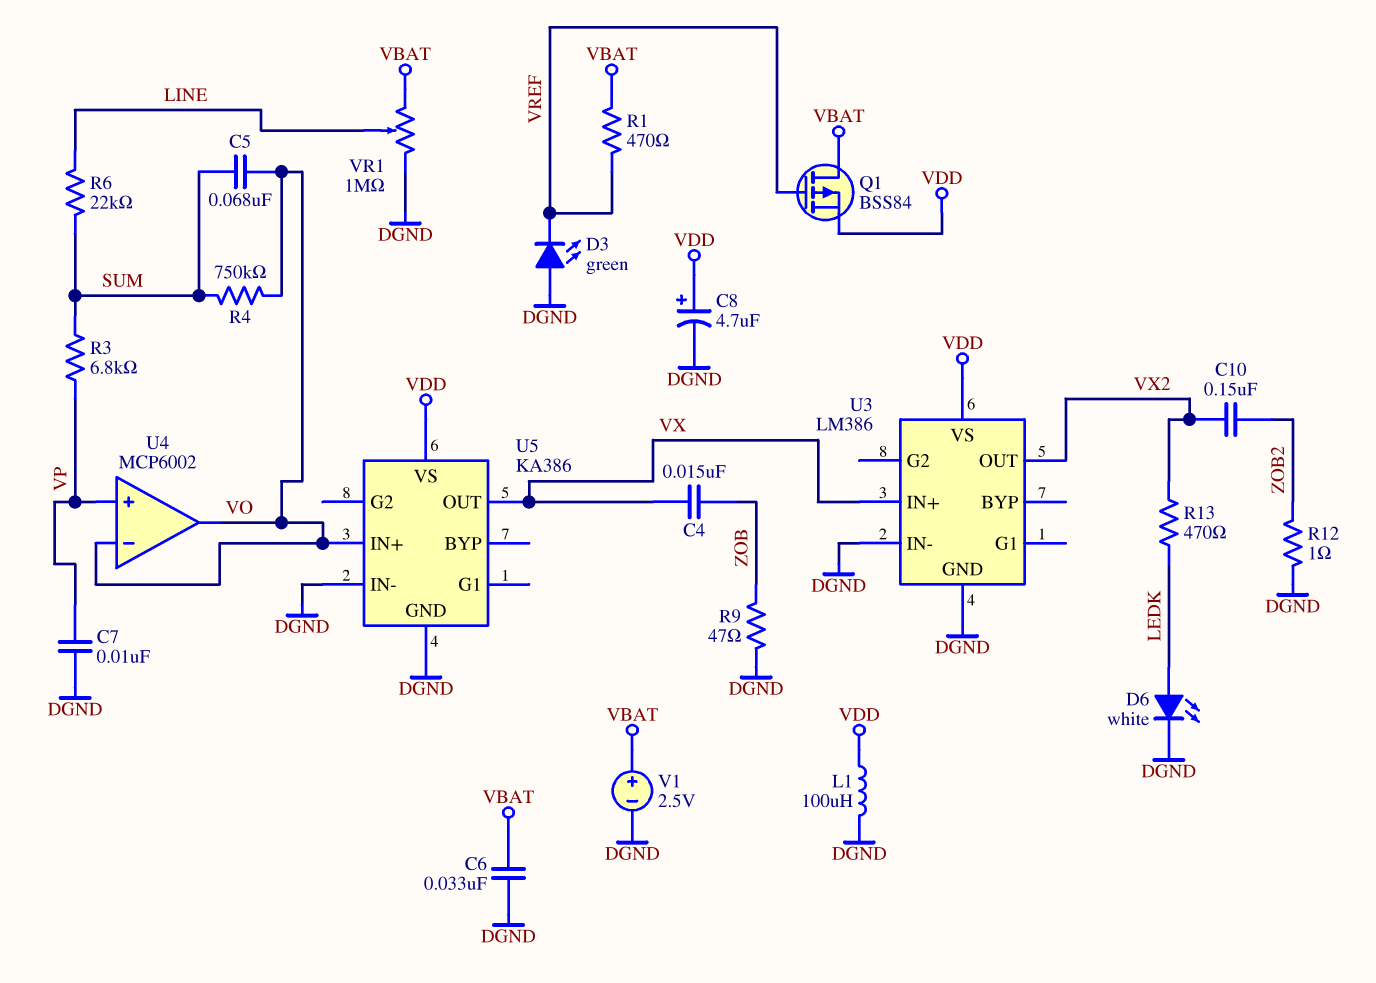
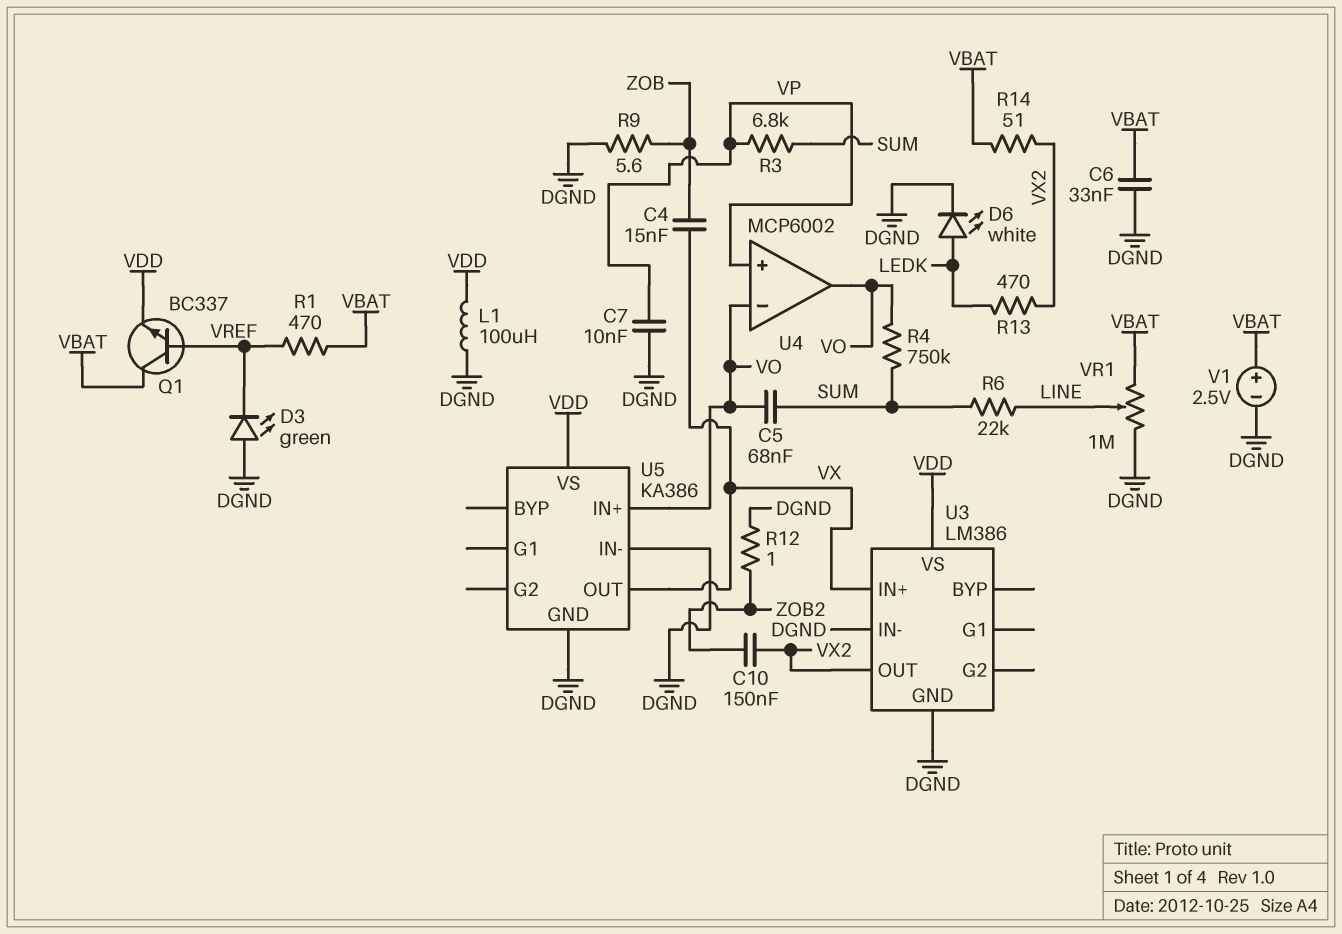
C8: 4.7uF (plus VDD, minus DGND) -> none
Q1: PMOS BSS84 (G VREF, D VBAT, S VDD) -> NPN BC337 (B VREF, C VBAT, E VDD)
R9: 47 (DGND, ZOB) -> 5.6 (DGND, ZOB)
R14: none -> 51 (VBAT, VX2)

